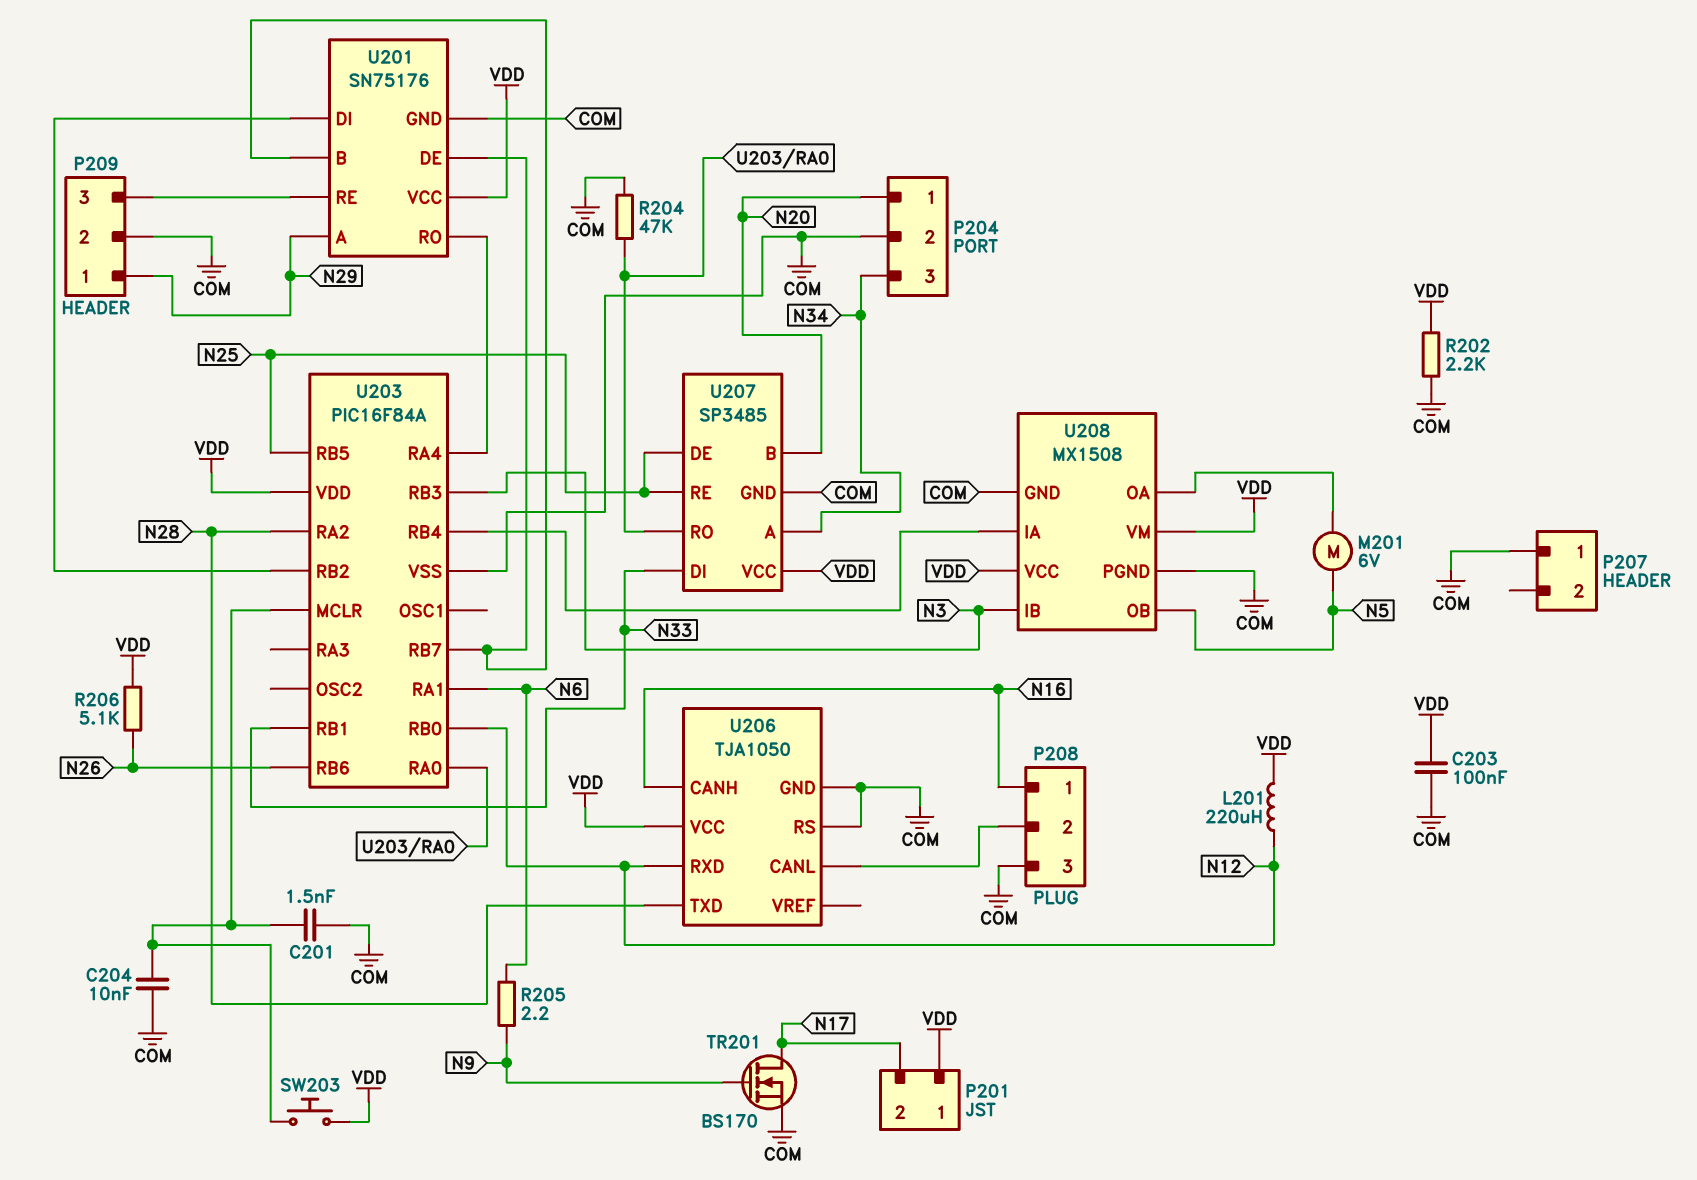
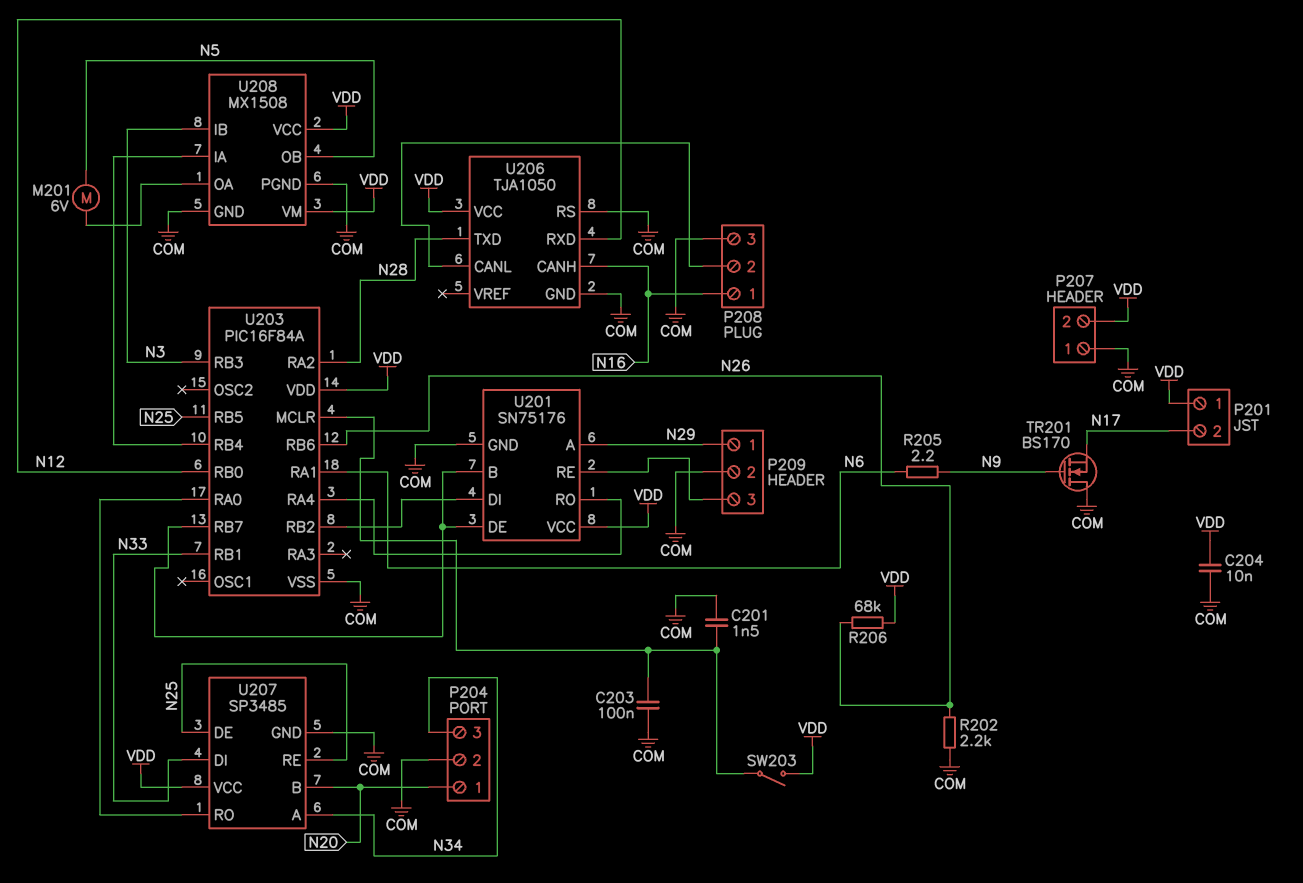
C203: 100nF (COM, VDD) -> 100nF (COM, U203/MCLR)
C204: 10nF (COM, U203/MCLR) -> 10nF (COM, VDD)
L201: 220uH (N12, VDD) -> none
P207 pin 2: none -> VDD
R202: 2.2k (COM, VDD) -> 2.2k (COM, N26)
R204: 47k (COM, U203/RA0) -> none
R206: 5.1k (N26, VDD) -> 68k (N26, VDD)
SW203: button (U203/MCLR, VDD) -> switch (U203/MCLR, VDD)
TR201: NMOS BS170 (G N9, D N17, S COM) -> NMOS BS170 (G N9, D COM, S N17)

